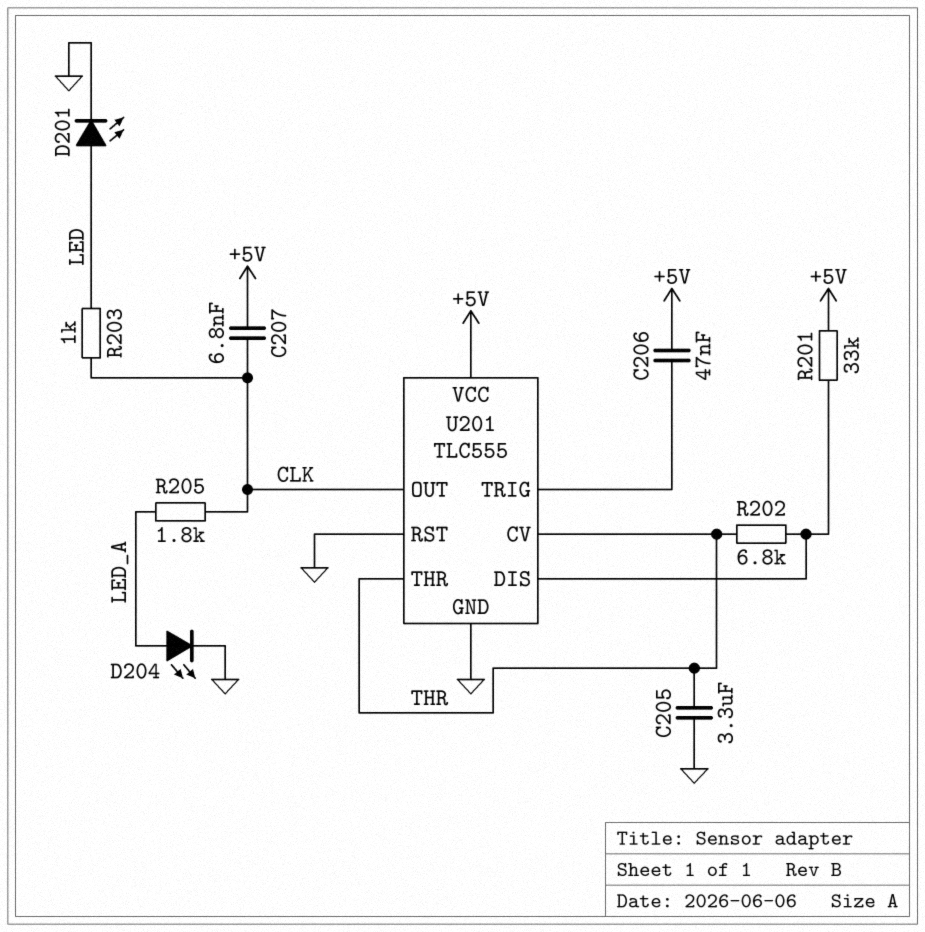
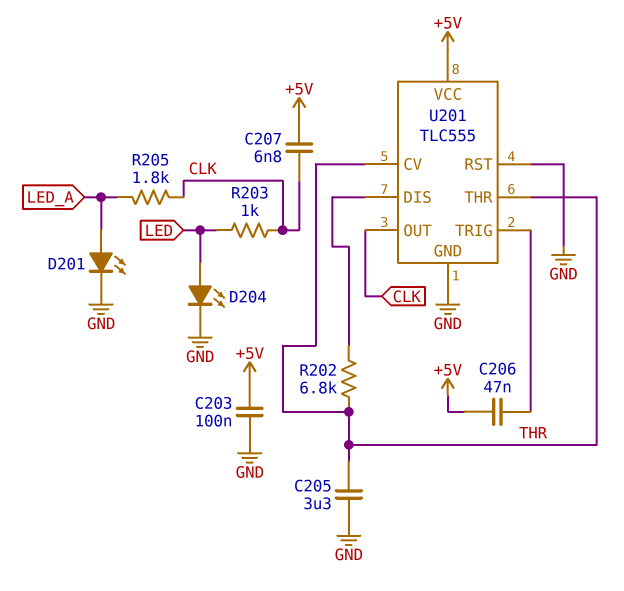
C203: none -> 100nF (+5V, GND)
D201: LED (A LED, K GND) -> LED (A LED_A, K GND)
D204: LED (A LED_A, K GND) -> LED (A LED, K GND)
R201: 33k (+5V, U201/DIS) -> none

